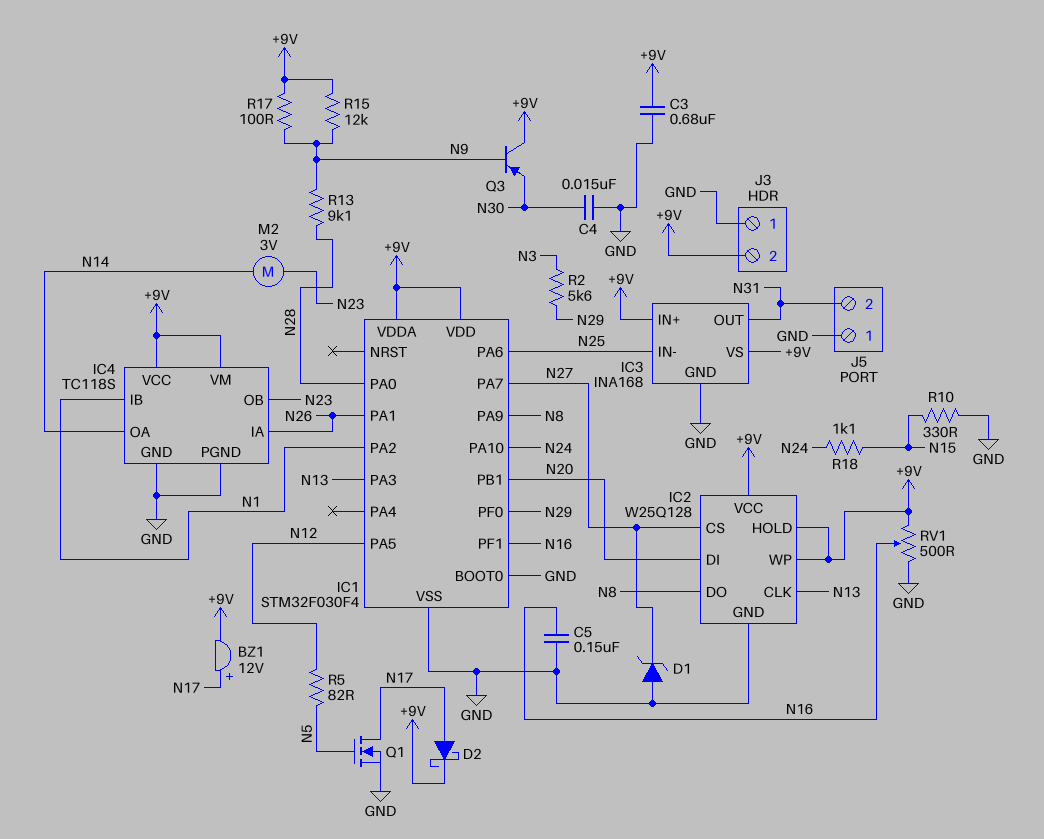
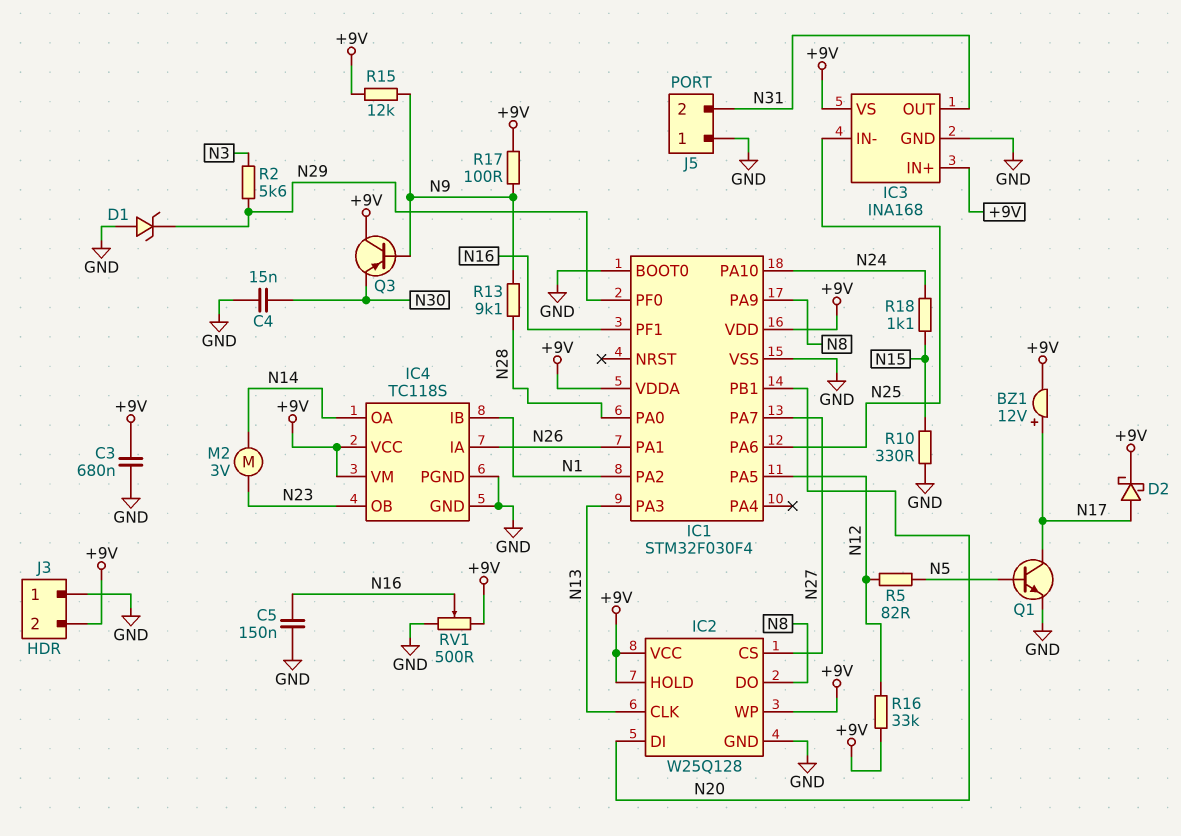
D1: zener (A GND, K N27) -> zener (A GND, K N29)
Q1: NMOS (G N5, D N17, S GND) -> NPN (B N5, C N17, E GND)
R16: none -> 33k (+9V, N12)

